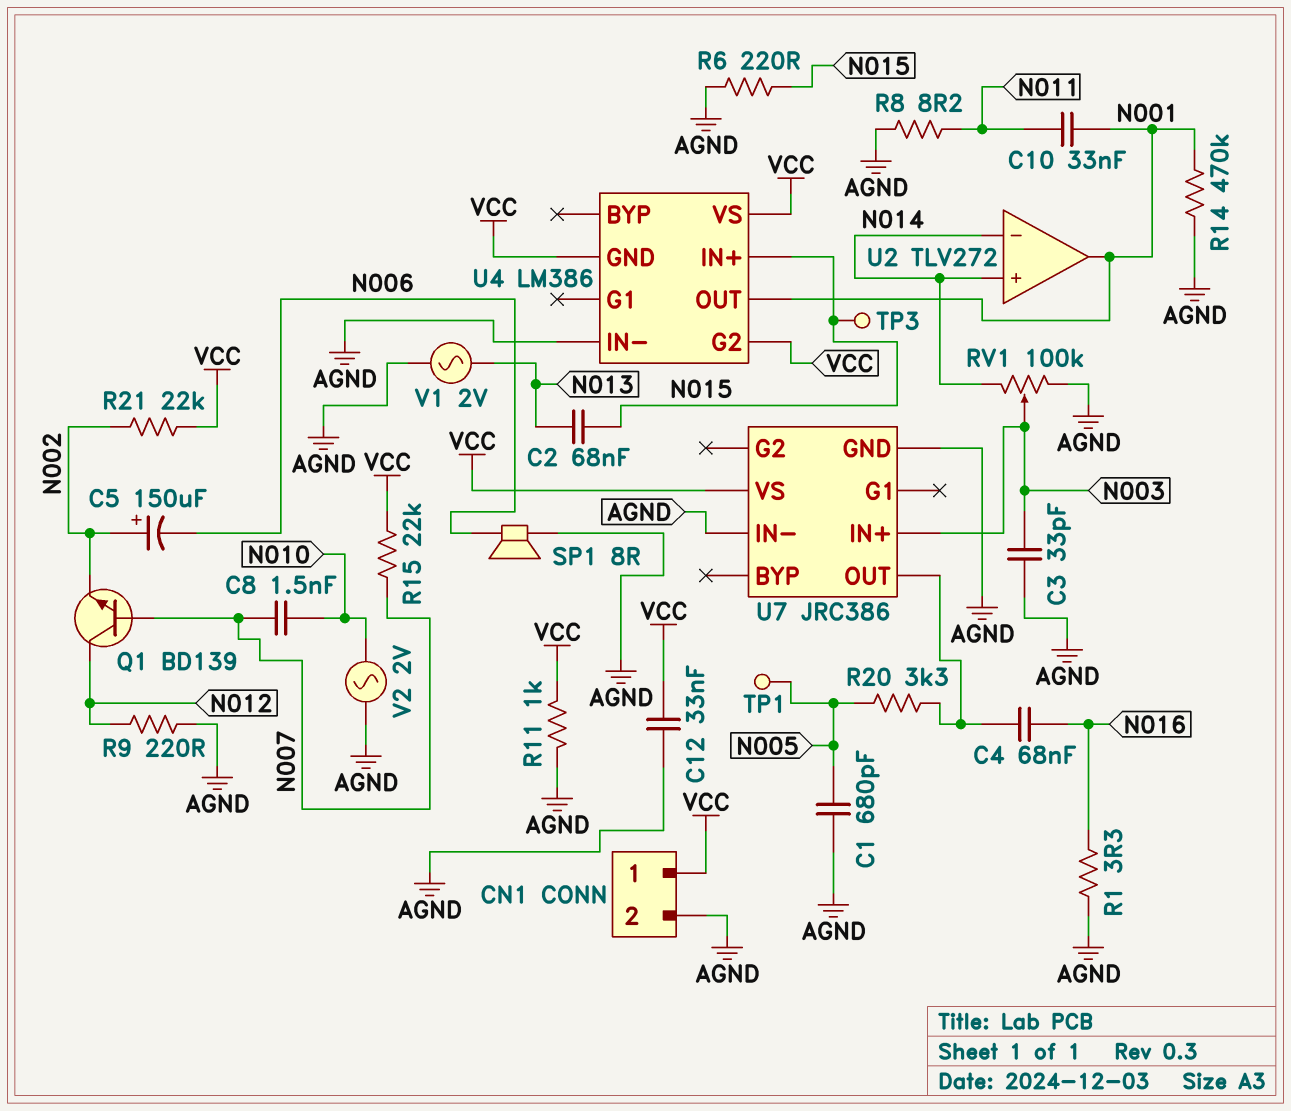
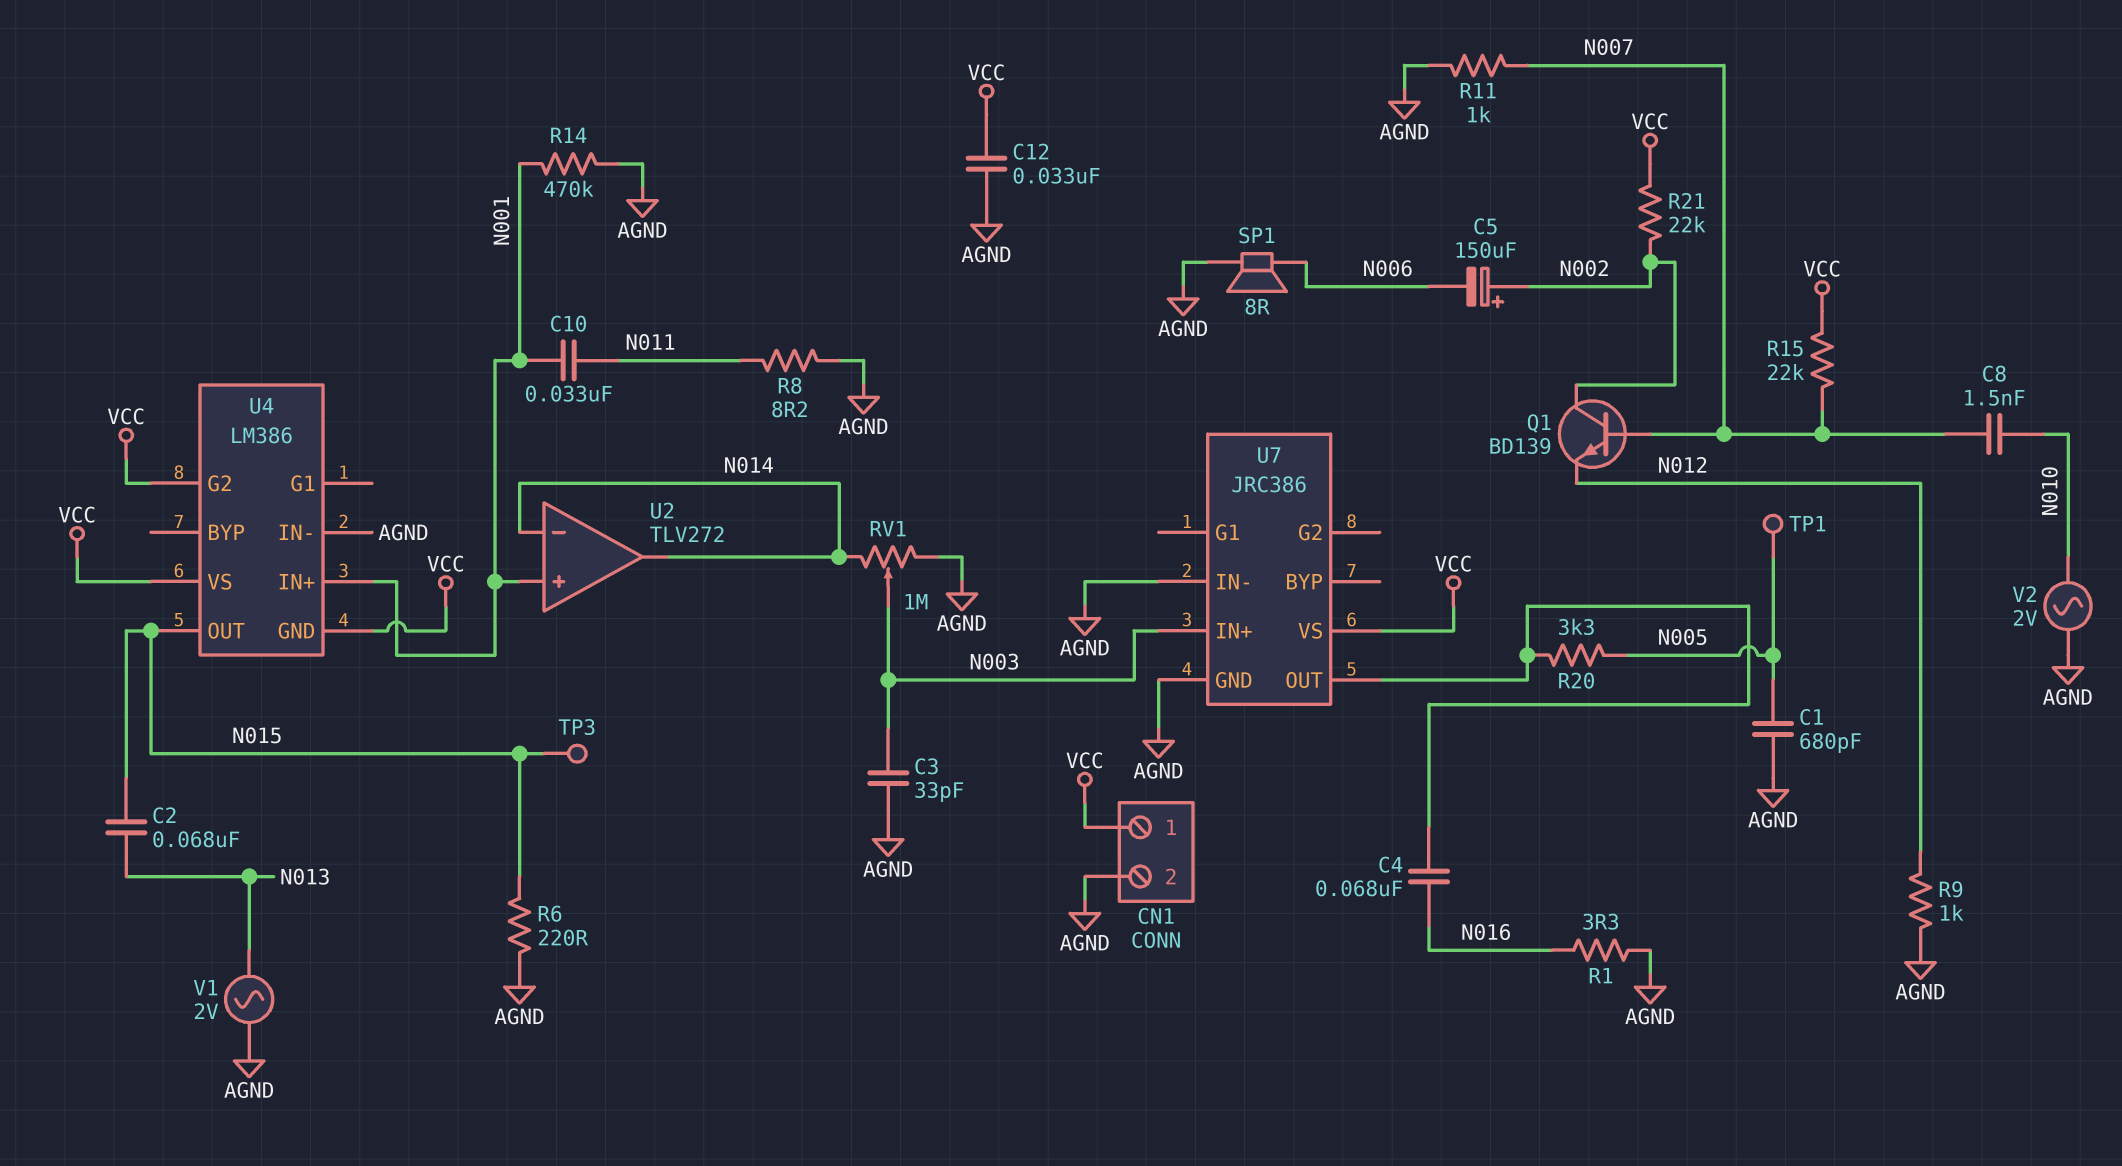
Q1: NPN BD139 (B N007, C N012, E N002) -> NPN BD139 (B N007, C N002, E N012)
R9: 220 (AGND, N012) -> 1k (AGND, N012)
R11: 1k (AGND, VCC) -> 1k (AGND, N007)
RV1: 100k (AGND, N014, wiper N003) -> 1M (AGND, N014, wiper N003)
U2 pin in+: N014 -> N001
U2 pin out: N001 -> N014
U4 pin IN+: N015 -> N001
U4 pin OUT: N001 -> N015

